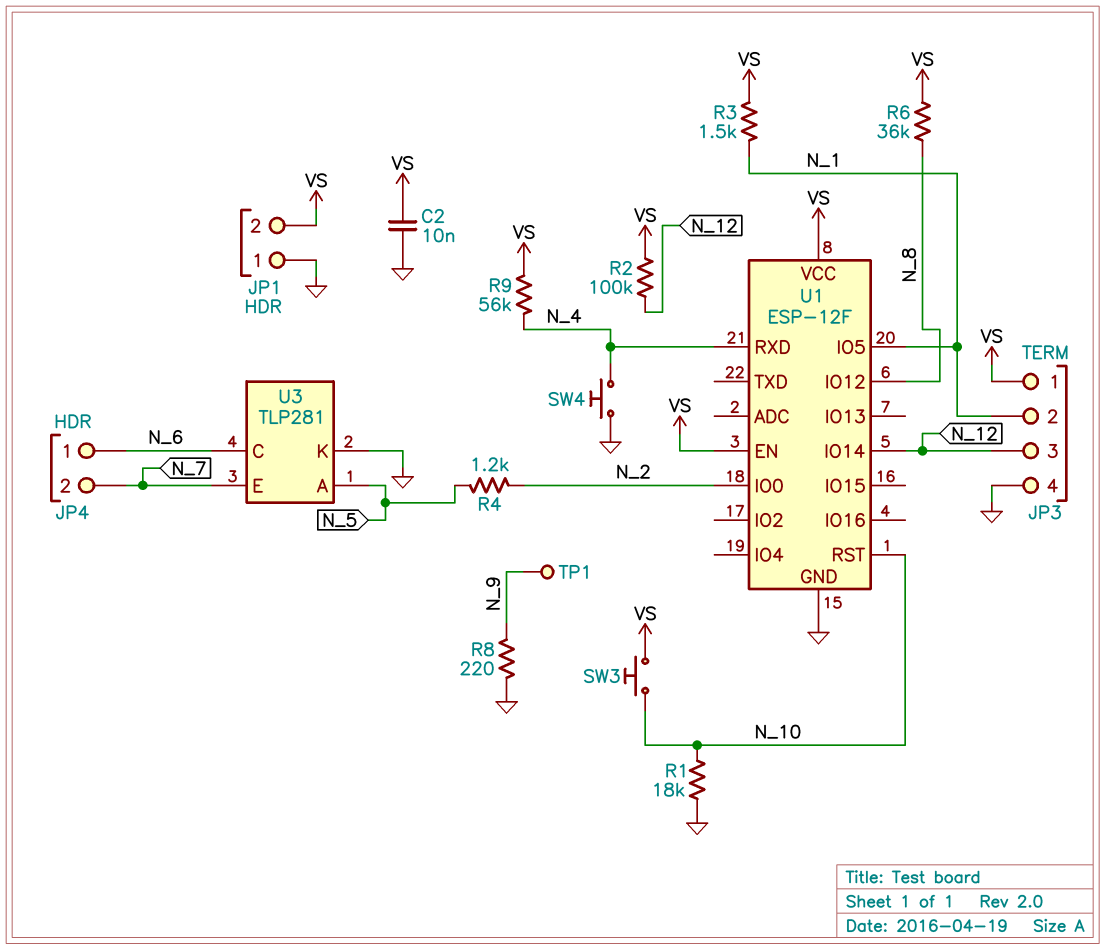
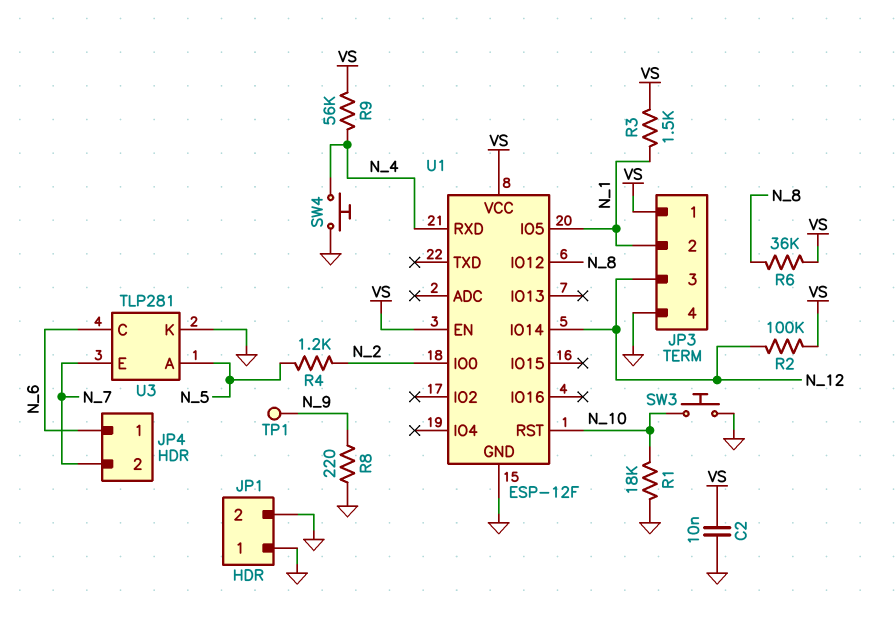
JP1 pin 2: VS -> GND
SW3: button (N_10, VS) -> button (GND, N_10)

